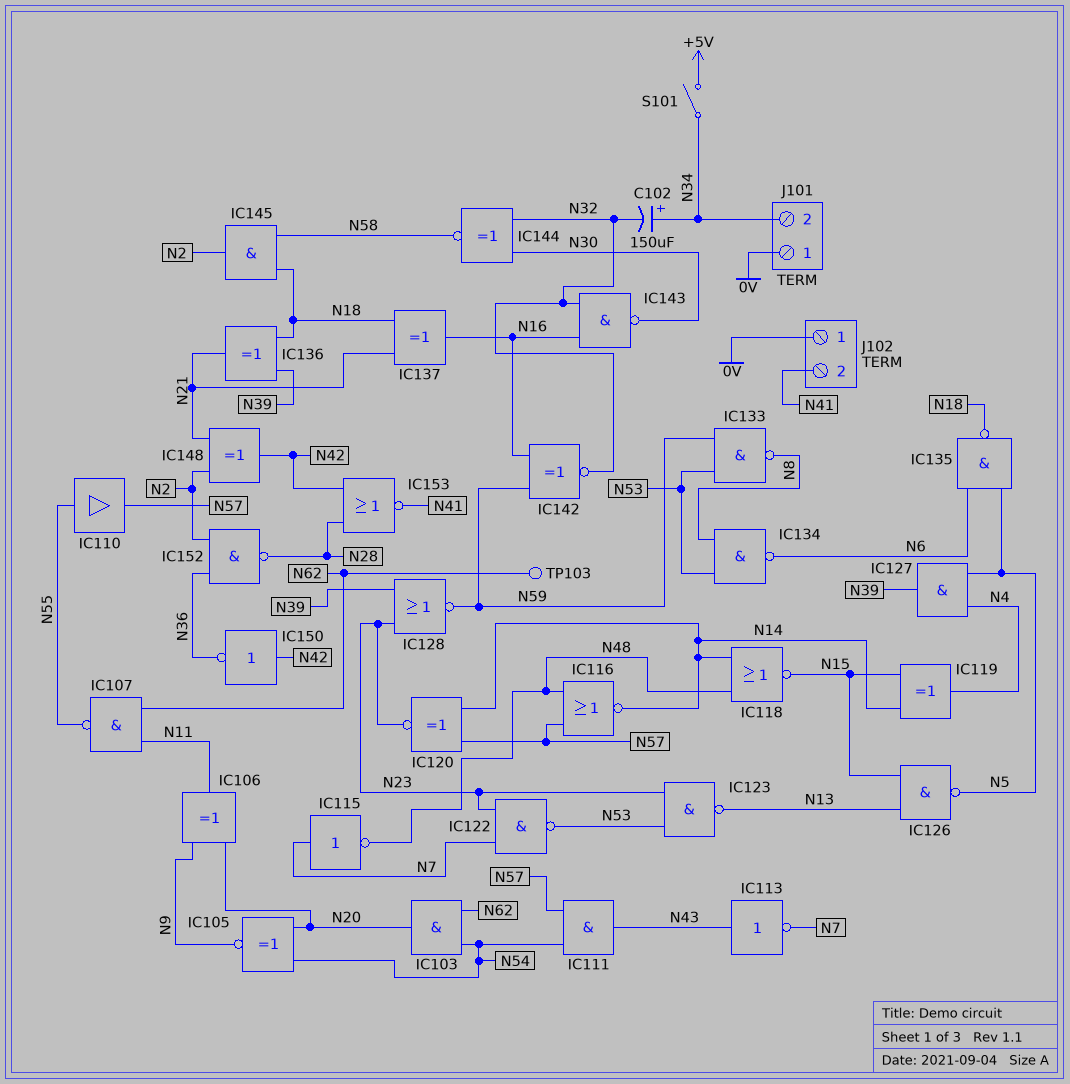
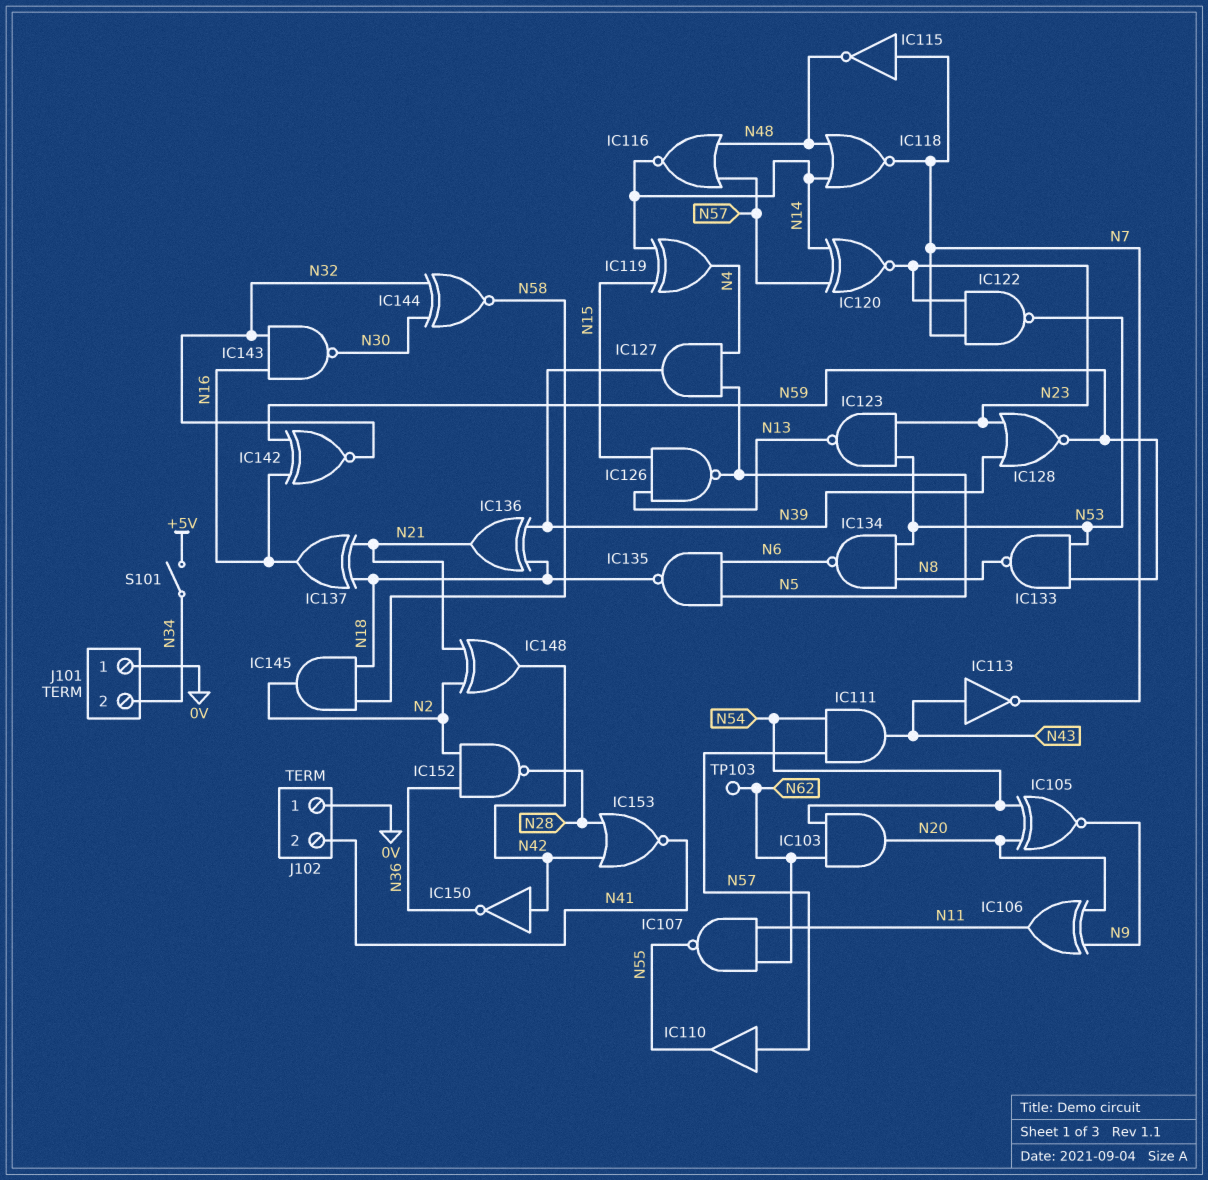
C102: 150uF (plus N34, minus N32) -> none
IC110: buffer (in N55, out N57) -> buffer (in N57, out N55)
IC118: NOR (in N14, in N48, out N15) -> NOR (in N14, in N48, out N7)

